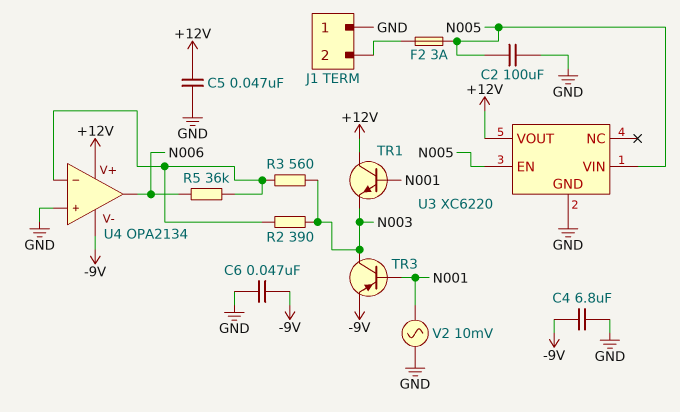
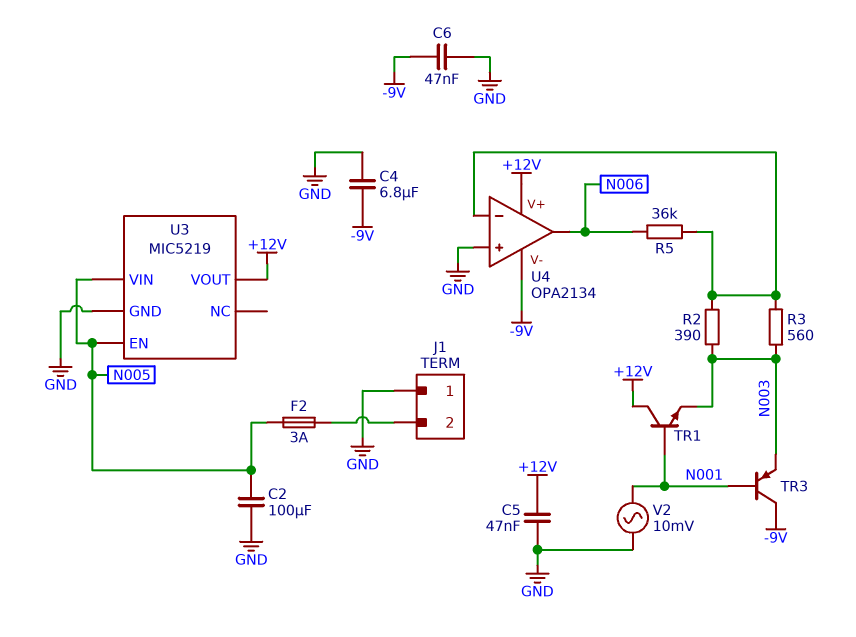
TR3: PNP (B N001, C N003, E -9V) -> PNP (B N001, C -9V, E N003)
U3: XC6220 -> MIC5219

